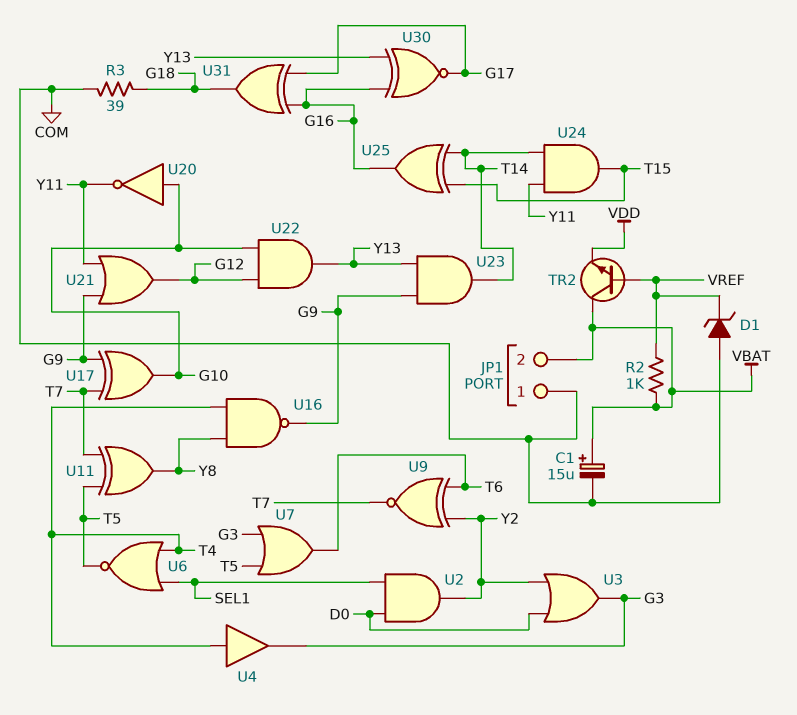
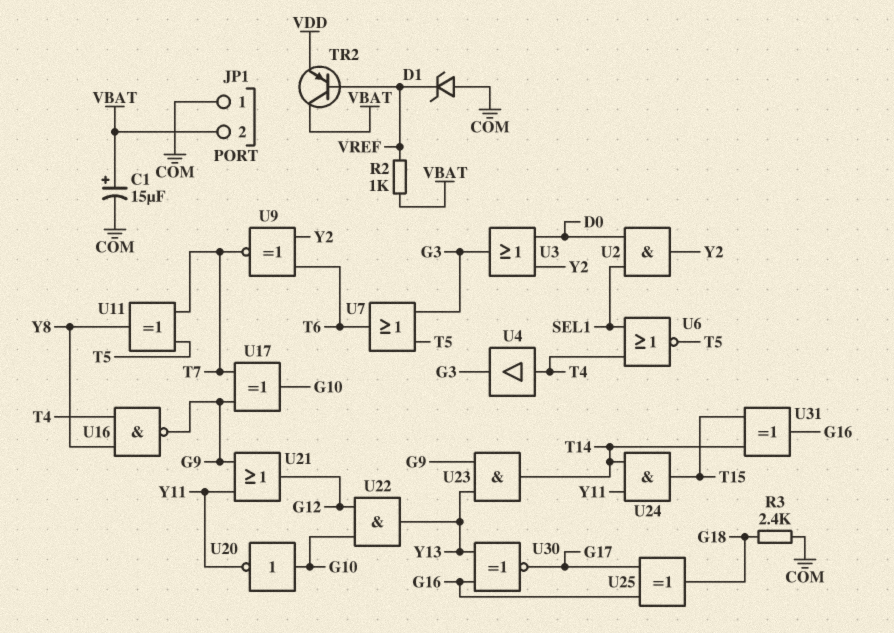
R3: 39 (COM, G18) -> 2.4k (COM, G18)
TR2: NPN (B VREF, C VBAT, E VDD) -> PNP (B VREF, C VBAT, E VDD)
U25: XOR (in T14, in T15, out G16) -> XOR (in G16, in G17, out G18)
U31: XOR (in G16, in G17, out G18) -> XOR (in T14, in T15, out G16)

